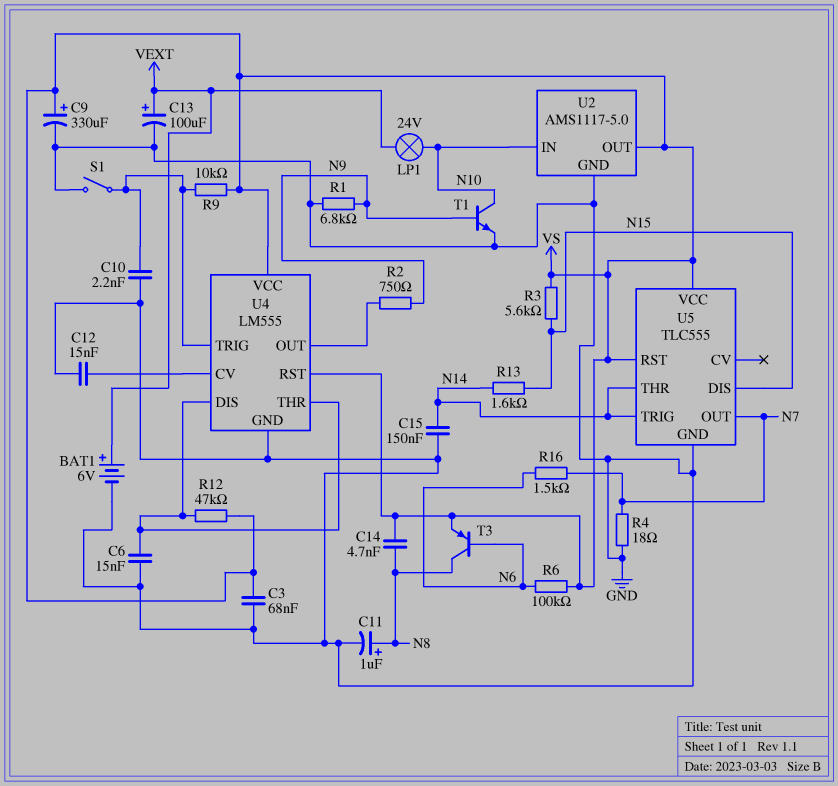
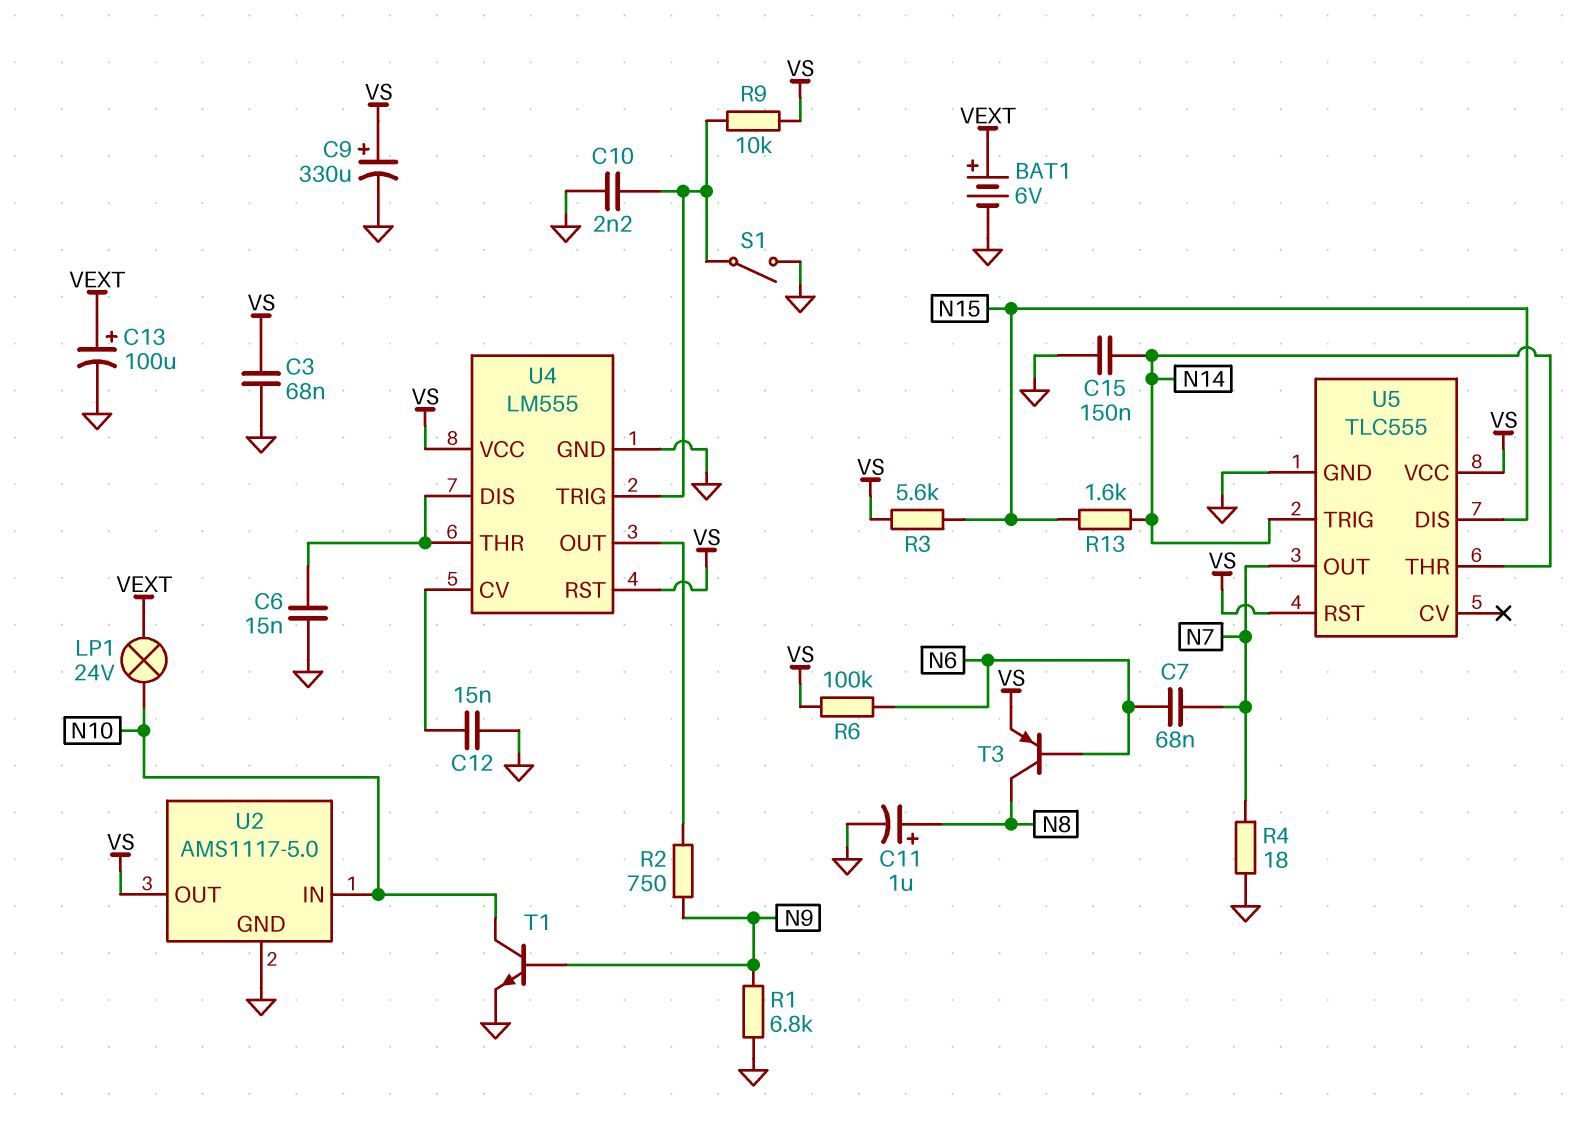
C7: none -> 68nF (N6, N7)
C14: 4.7nF (N8, VS) -> none
R12: 47k (U4/DIS, VS) -> none
R16: 1.5k (N6, N7) -> none

